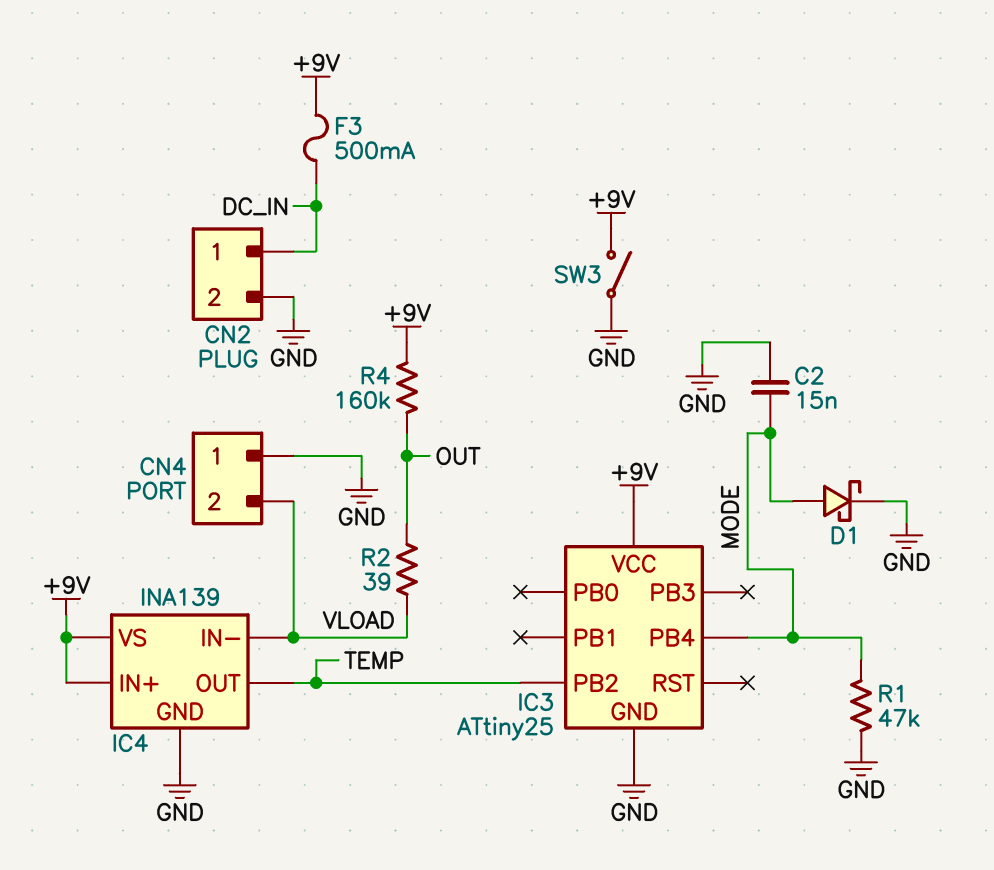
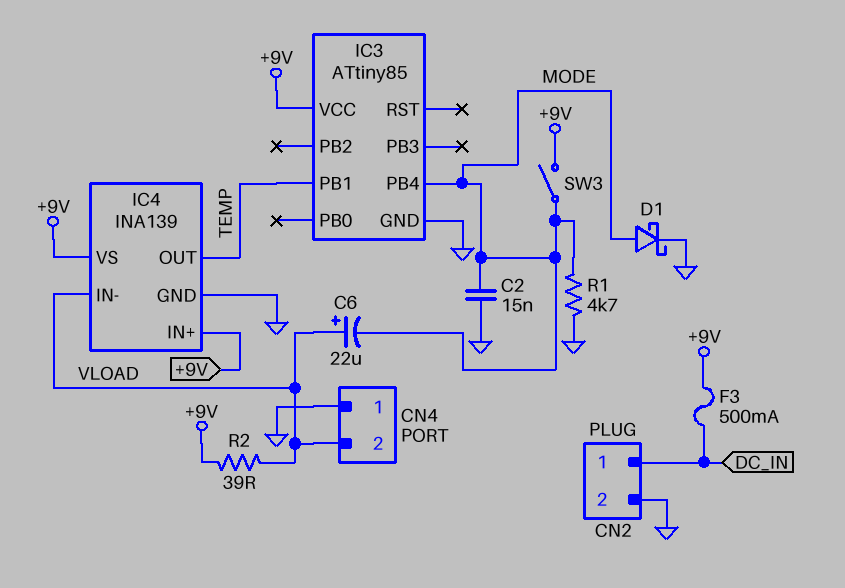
C6: none -> 22uF (plus VLOAD, minus MODE)
IC3: ATtiny25 -> ATtiny85
IC3 pin PB1: none -> TEMP
IC3 pin PB2: TEMP -> none
R1: 47k (GND, MODE) -> 4.7k (GND, MODE)
R2: 39 (OUT, VLOAD) -> 39 (+9V, VLOAD)
R4: 160k (+9V, OUT) -> none
SW3: switch (+9V, GND) -> switch (+9V, MODE)

